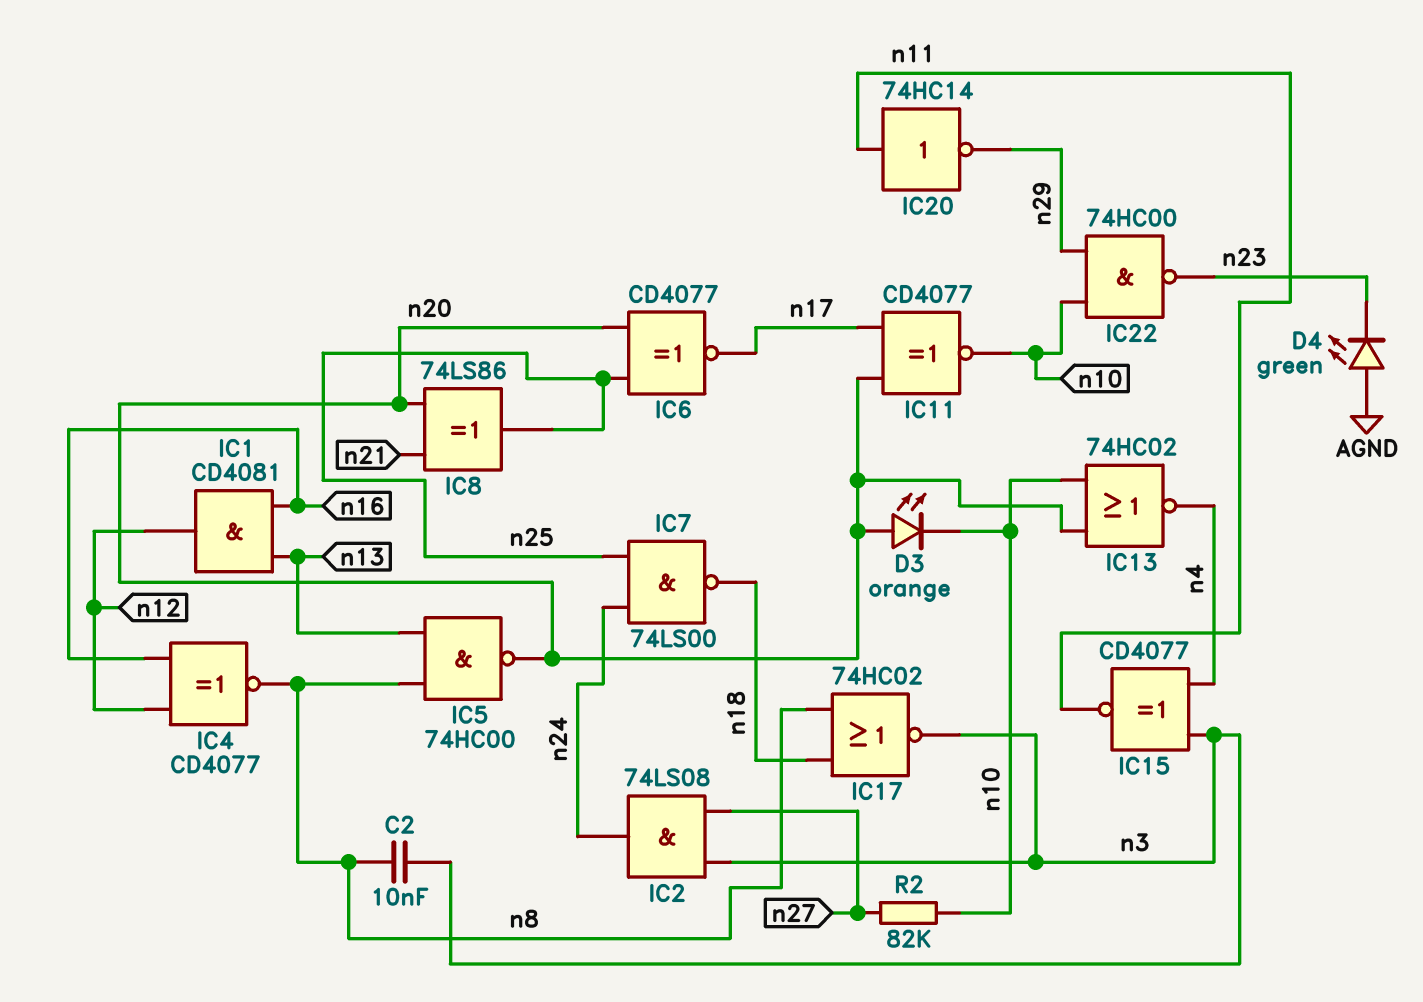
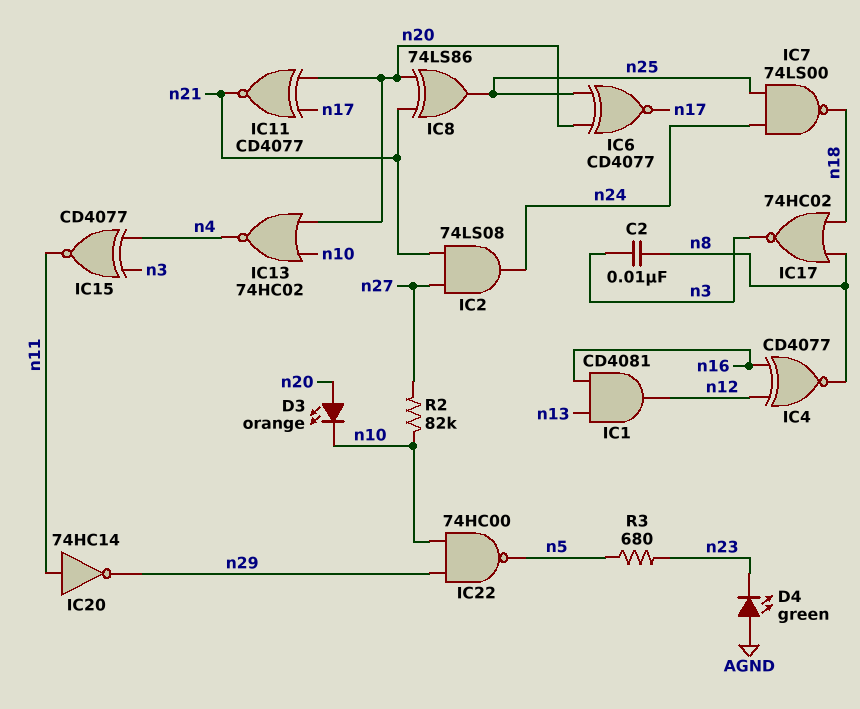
IC2: AND 74LS08 (in n3, in n27, out n24) -> AND 74LS08 (in n21, in n27, out n24)
IC5: NAND 74HC00 (in n8, in n13, out n20) -> none
IC11: XNOR CD4077 (in n17, in n20, out n10) -> XNOR CD4077 (in n17, in n20, out n21)
IC22: NAND 74HC00 (in n10, in n29, out n23) -> NAND 74HC00 (in n10, in n29, out n5)
R3: none -> 680 (n5, n23)

